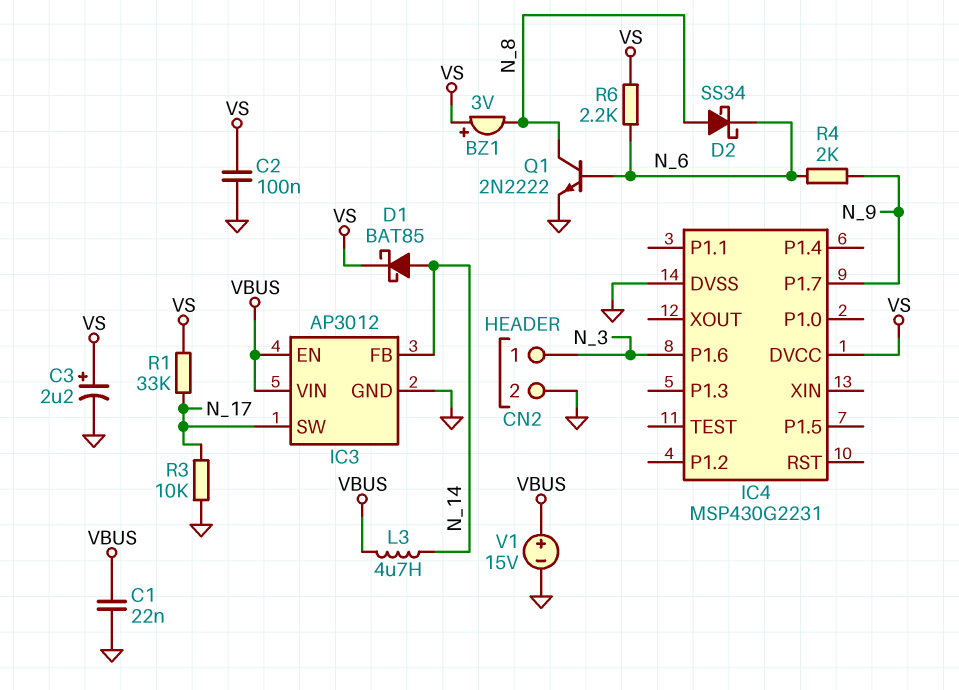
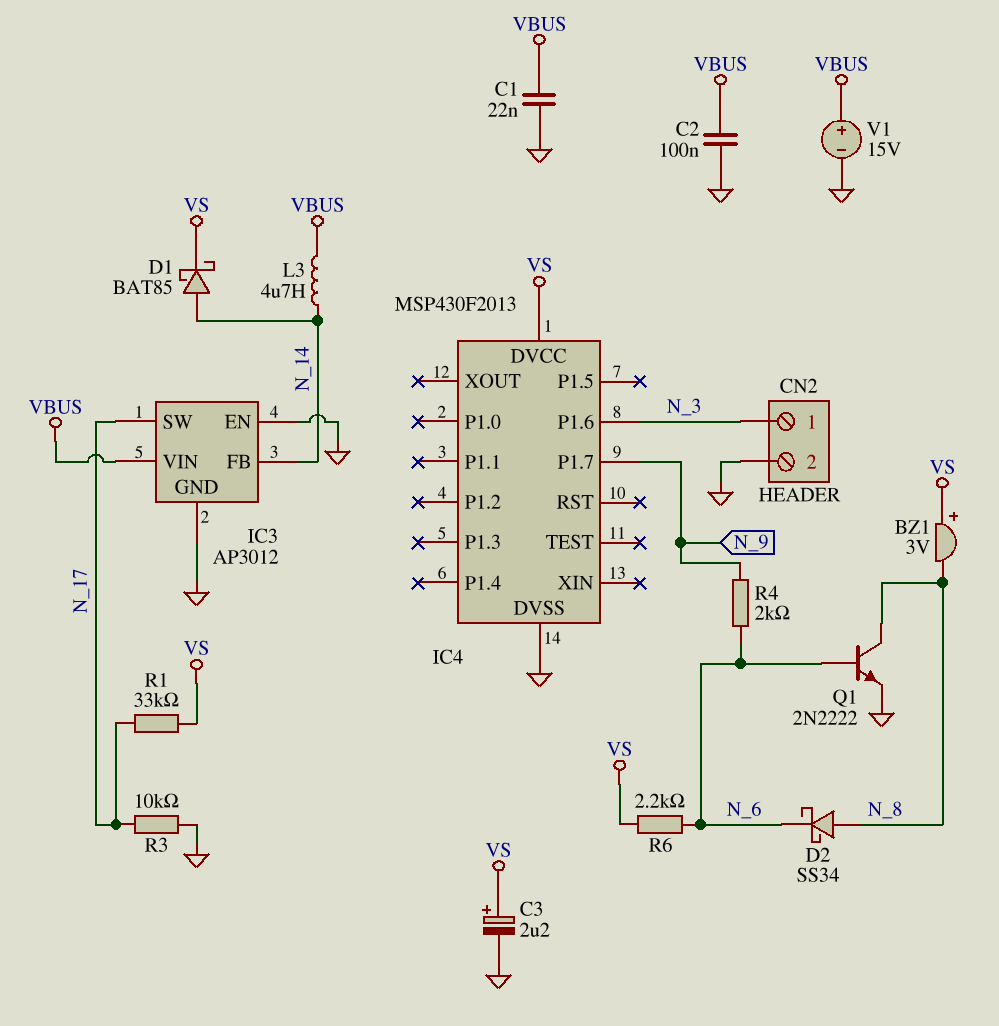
C2: 100nF (GND, VS) -> 100nF (GND, VBUS)
IC3 pin EN: VBUS -> GND
IC4: MSP430G2231 -> MSP430F2013

